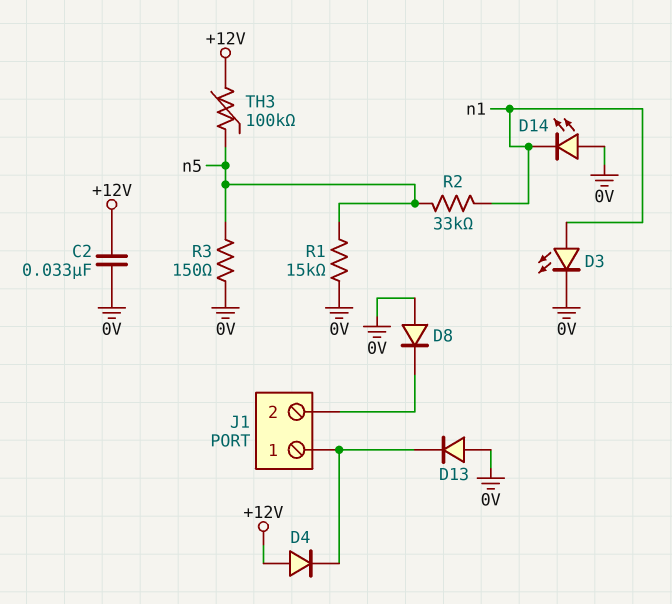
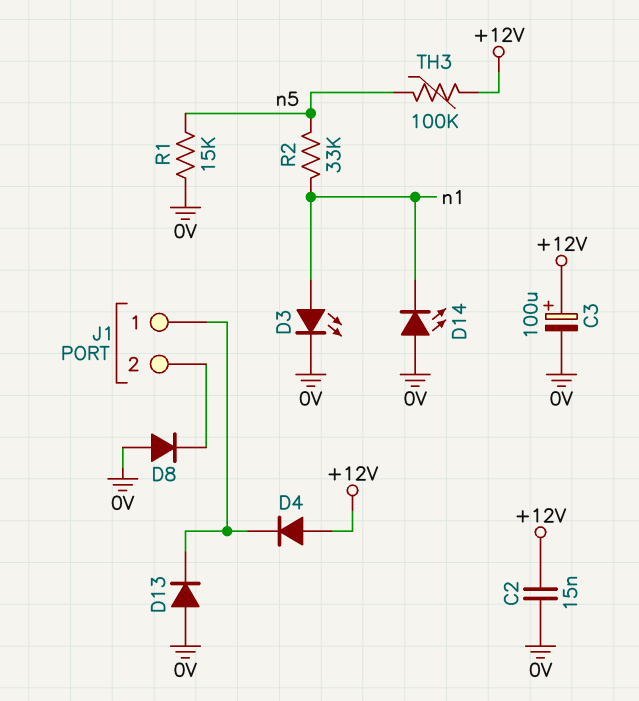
C2: 33nF (+12V, 0V) -> 15nF (+12V, 0V)
C3: none -> 100uF (plus +12V, minus 0V)
R3: 150 (0V, n5) -> none

